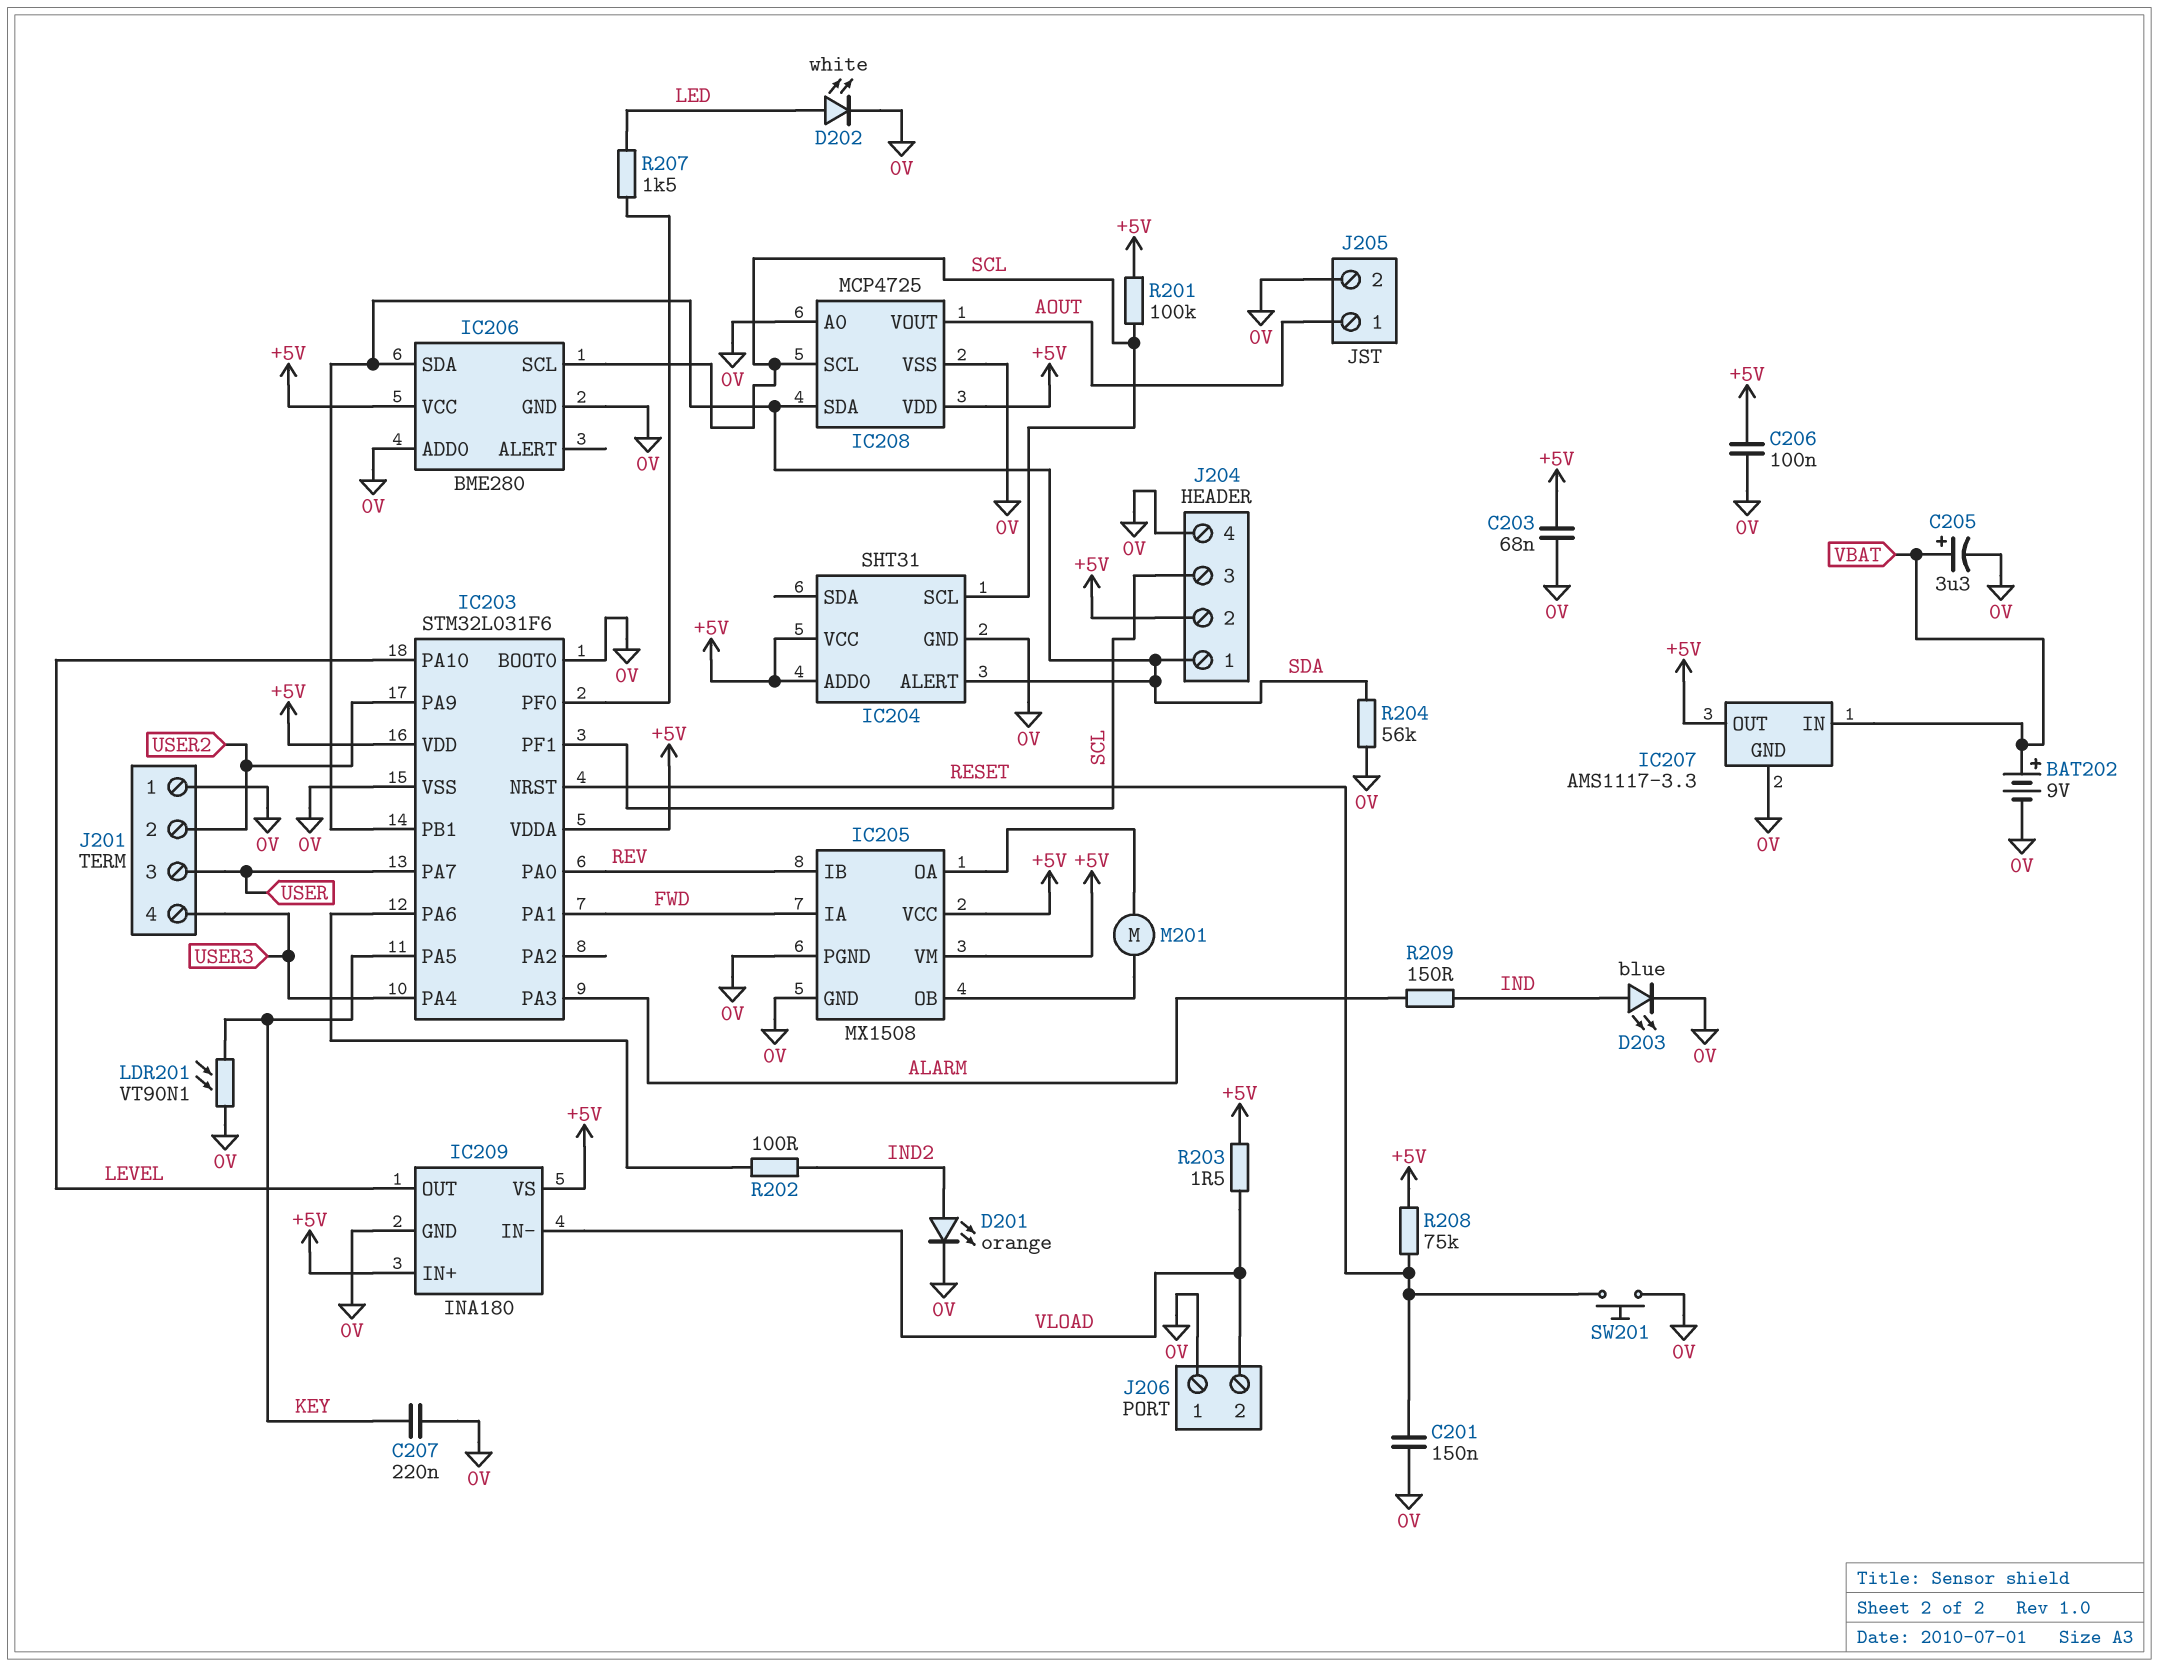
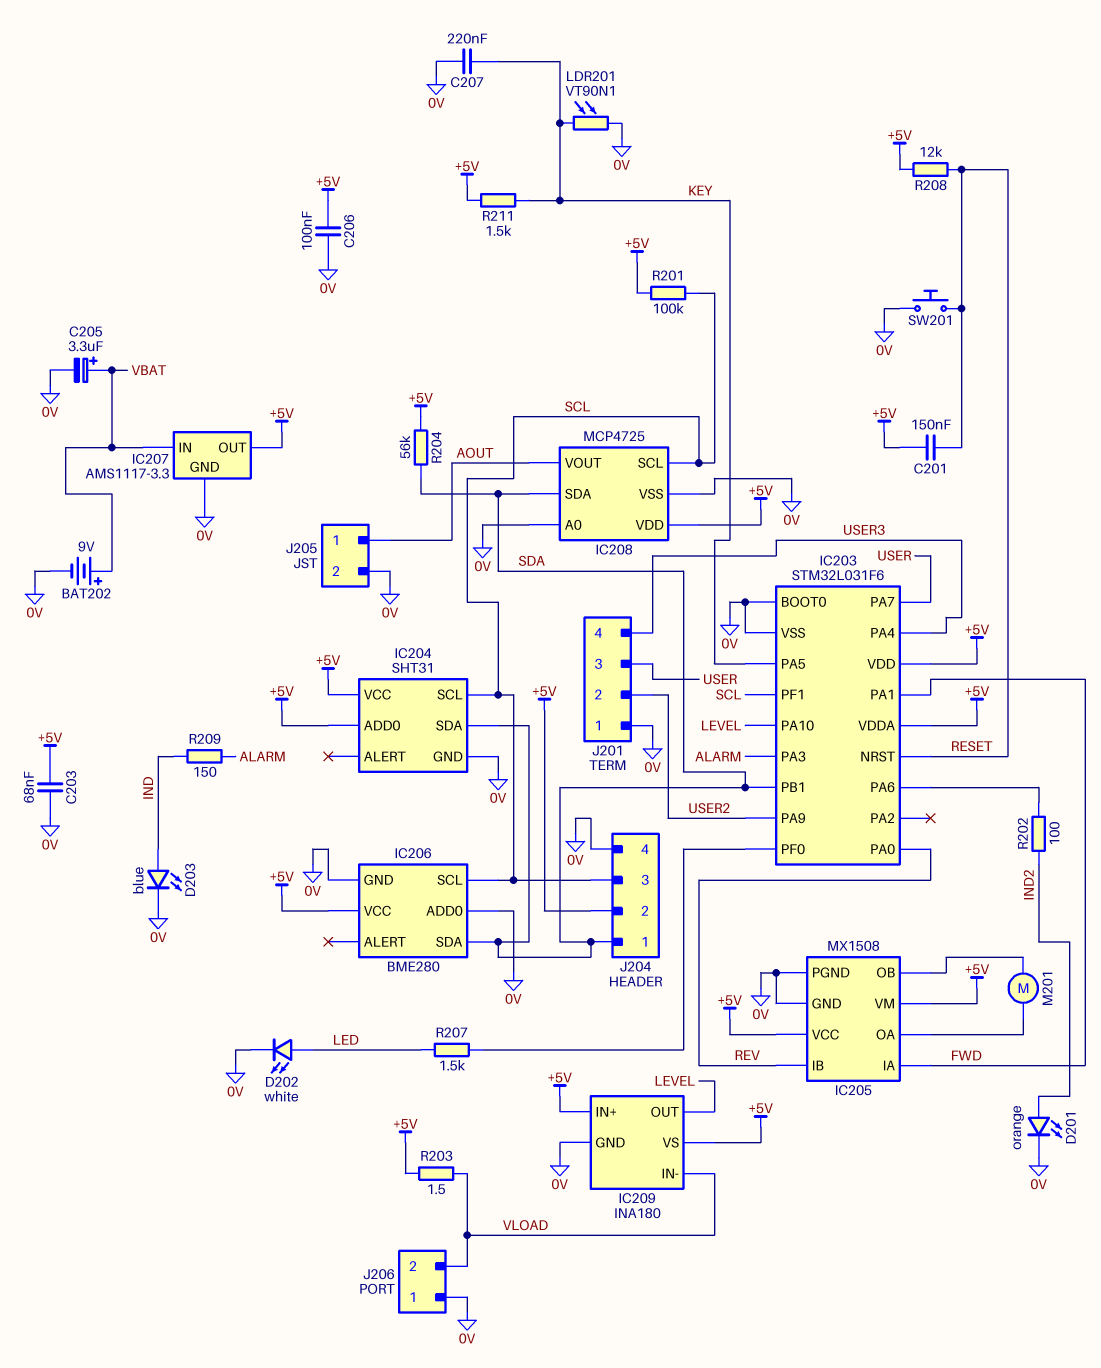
C201: 150nF (0V, RESET) -> 150nF (+5V, RESET)
IC204 pin ALERT: SDA -> none
IC204 pin SDA: none -> SDA
R204: 56k (0V, SDA) -> 56k (+5V, SDA)
R208: 75k (+5V, RESET) -> 12k (+5V, RESET)
R211: none -> 1.5k (+5V, KEY)

